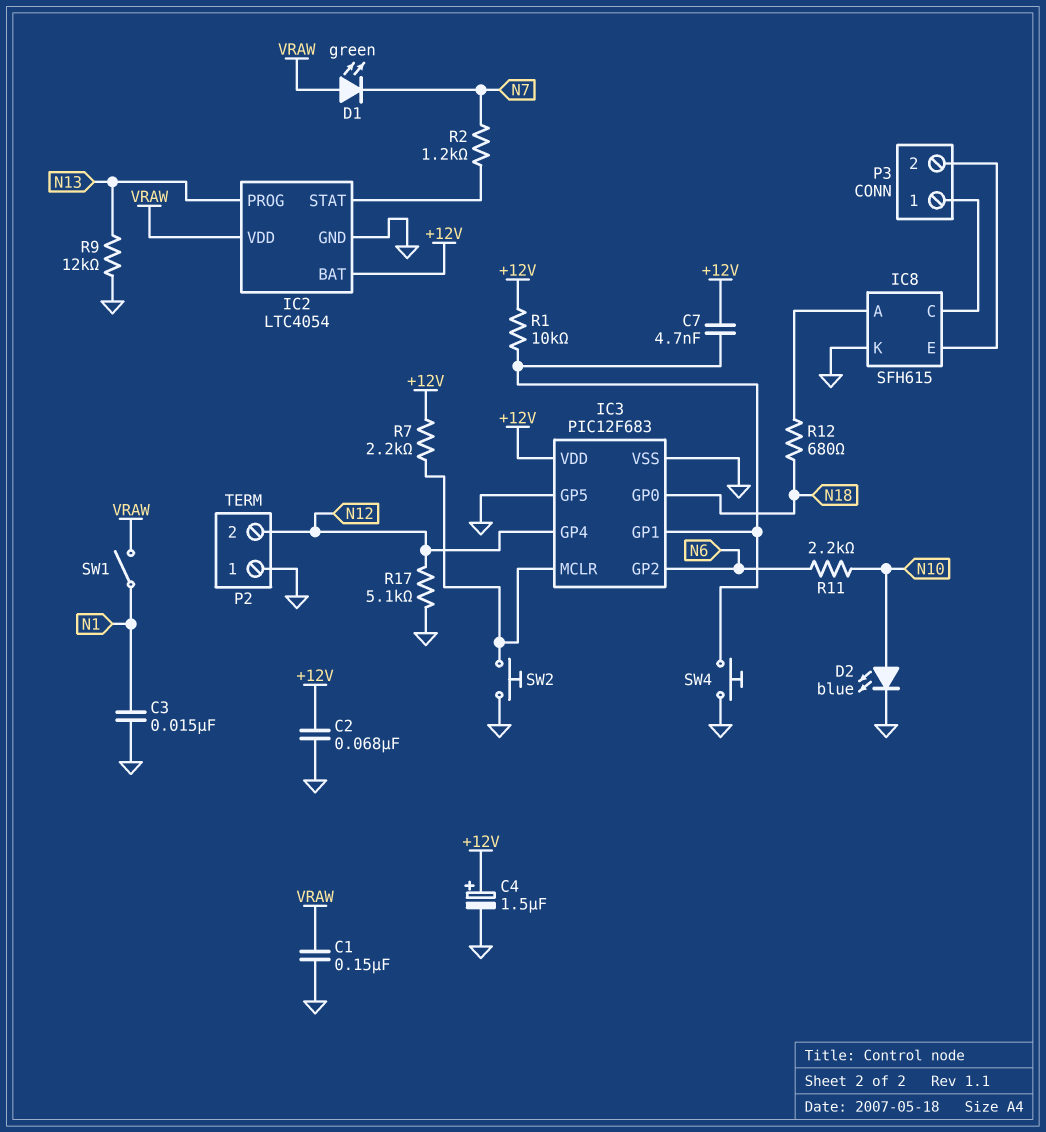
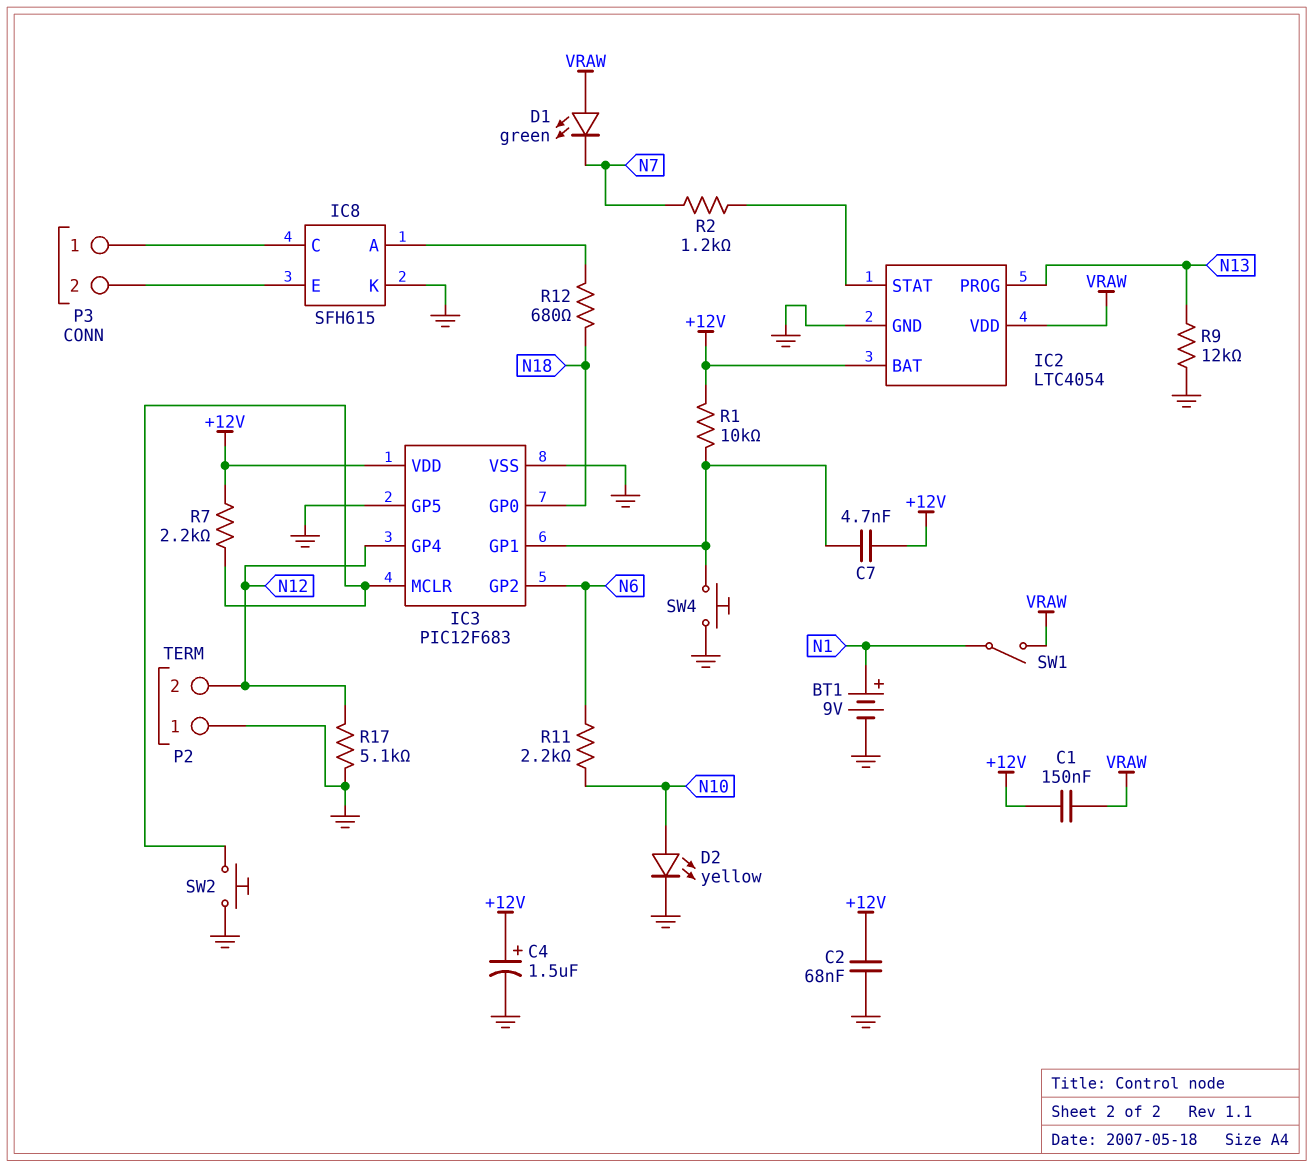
BT1: none -> 9V (plus N1, minus GND)
C1: 150nF (GND, VRAW) -> 150nF (+12V, VRAW)
C3: 15nF (GND, N1) -> none
D2: LED blue (A N10, K GND) -> LED yellow (A N10, K GND)

